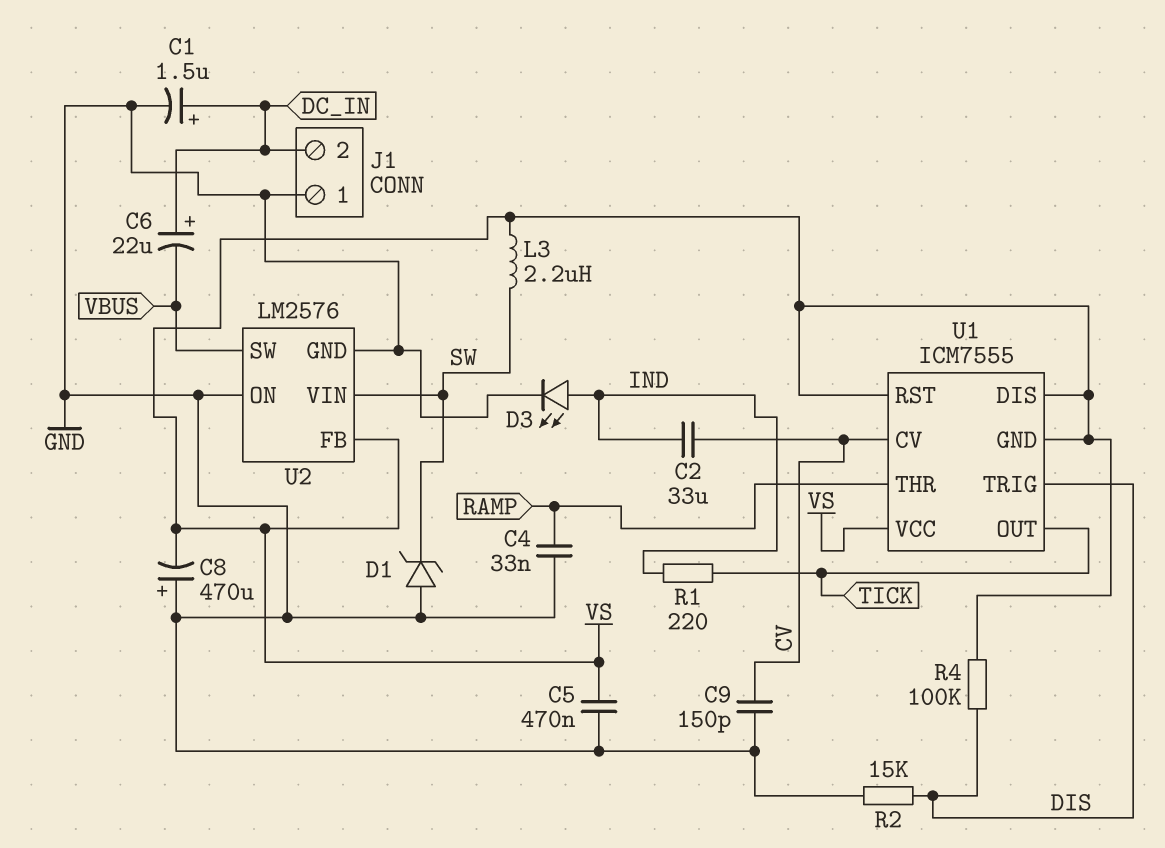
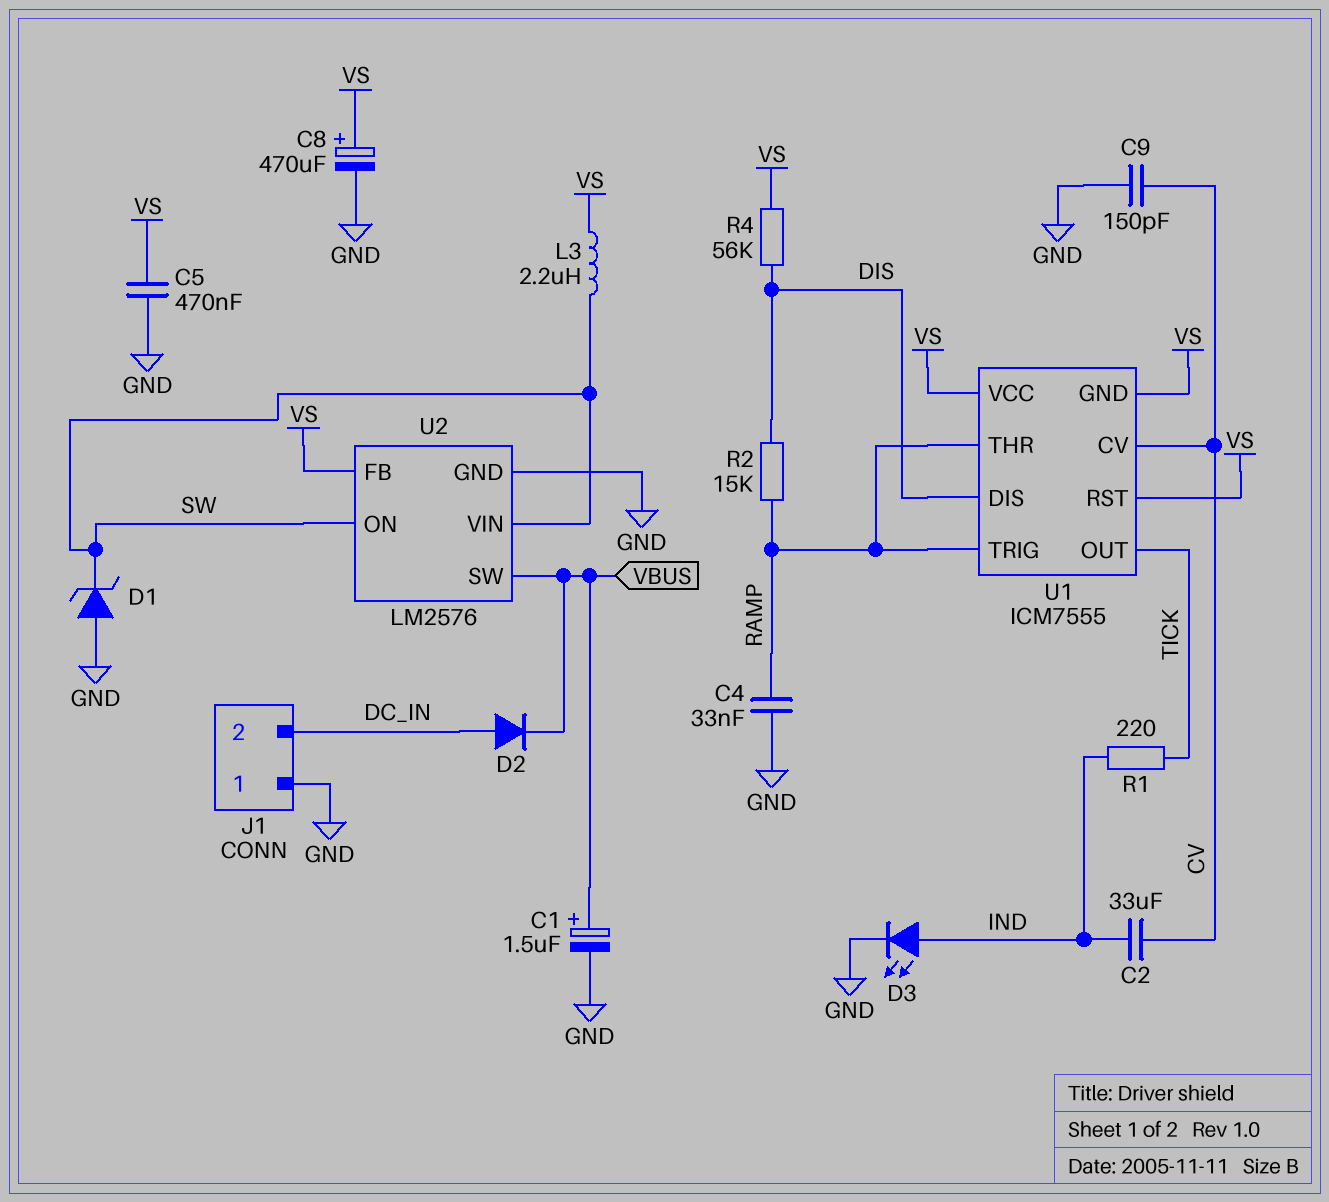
C1: 1.5uF (plus DC_IN, minus GND) -> 1.5uF (plus VBUS, minus GND)
C6: 22uF (plus DC_IN, minus VBUS) -> none
C8: 470uF (plus GND, minus VS) -> 470uF (plus VS, minus GND)
D2: none -> diode (A DC_IN, K VBUS)
R2: 15k (DIS, GND) -> 15k (DIS, RAMP)
R4: 100k (DIS, VS) -> 56k (DIS, VS)
U1 pin DIS: VS -> DIS
U1 pin TRIG: DIS -> RAMP
U2 pin ON: GND -> SW

